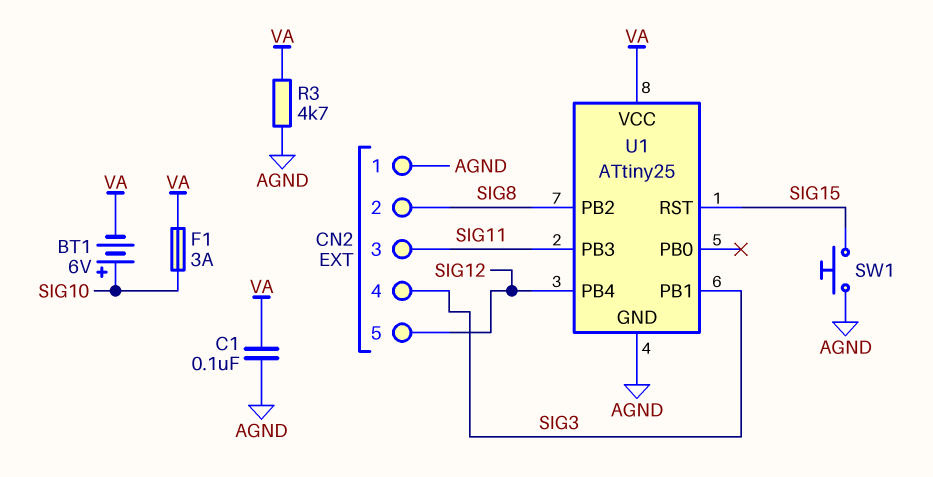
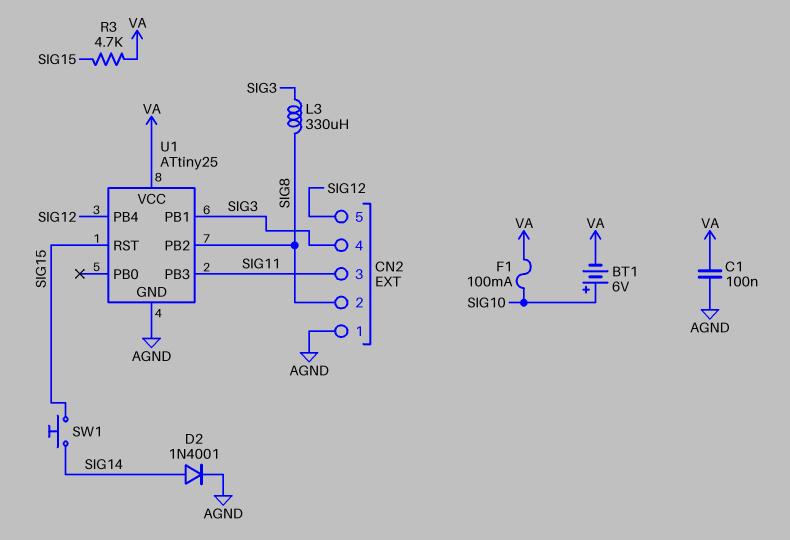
D2: none -> diode 1N4001 (A SIG14, K AGND)
F1: 3A (SIG10, VA) -> 100mA (SIG10, VA)
L3: none -> 330uH (SIG3, SIG8)
R3: 4.7k (AGND, VA) -> 4.7k (SIG15, VA)
SW1: button (AGND, SIG15) -> button (SIG14, SIG15)

